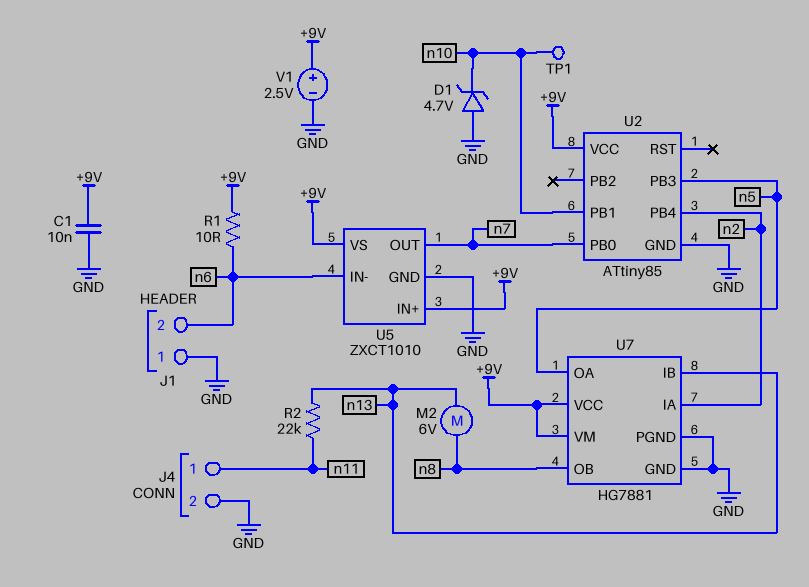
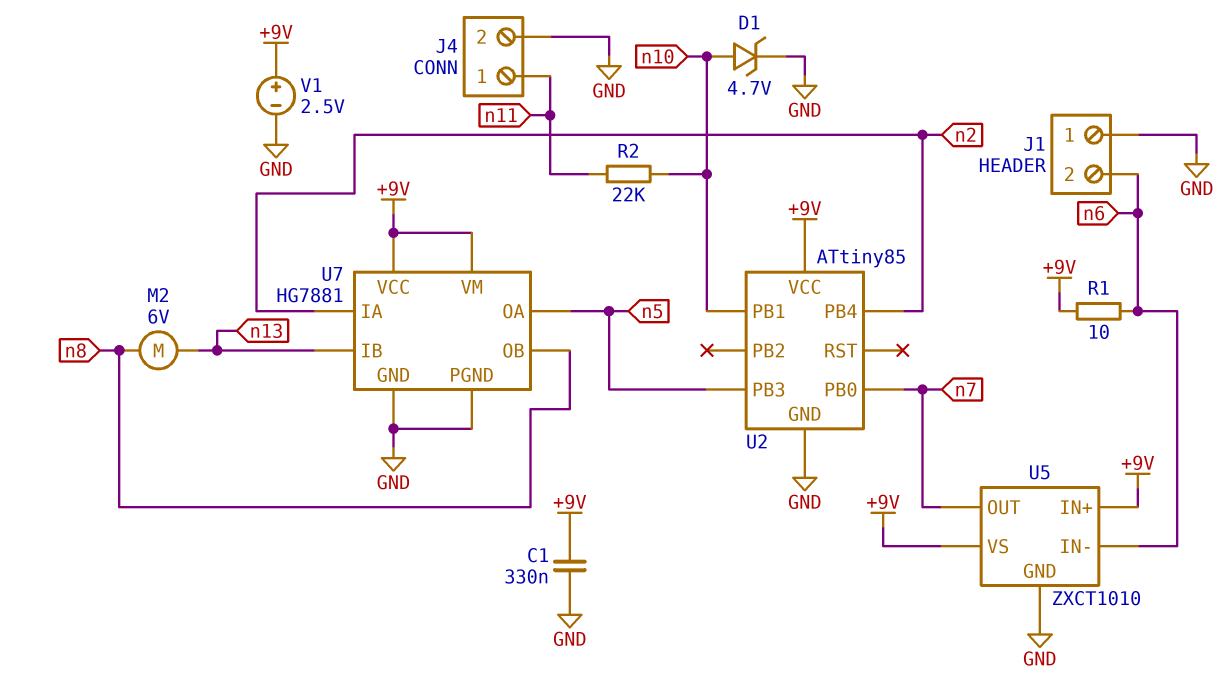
C1: 10nF (+9V, GND) -> 330nF (+9V, GND)
D1: zener 4.7V (A GND, K n10) -> zener 4.7V (A n10, K GND)
R2: 22k (n11, n13) -> 22k (n10, n11)
TP1: test point (n10) -> none

